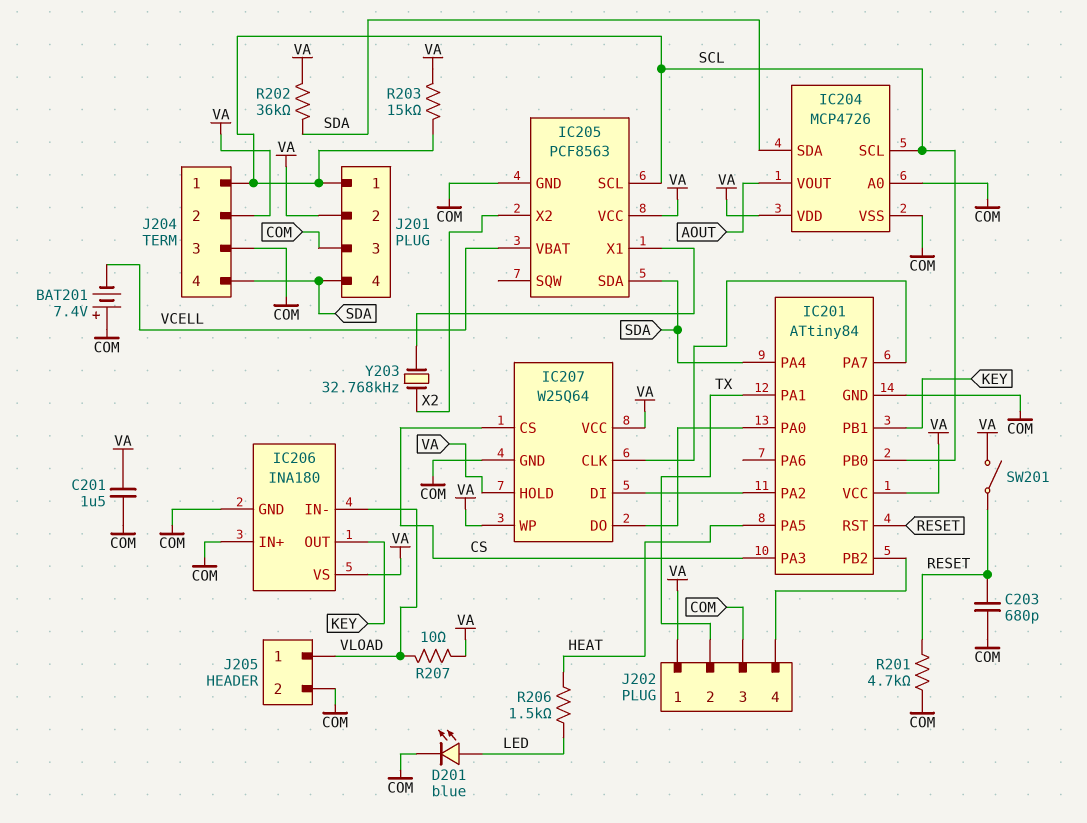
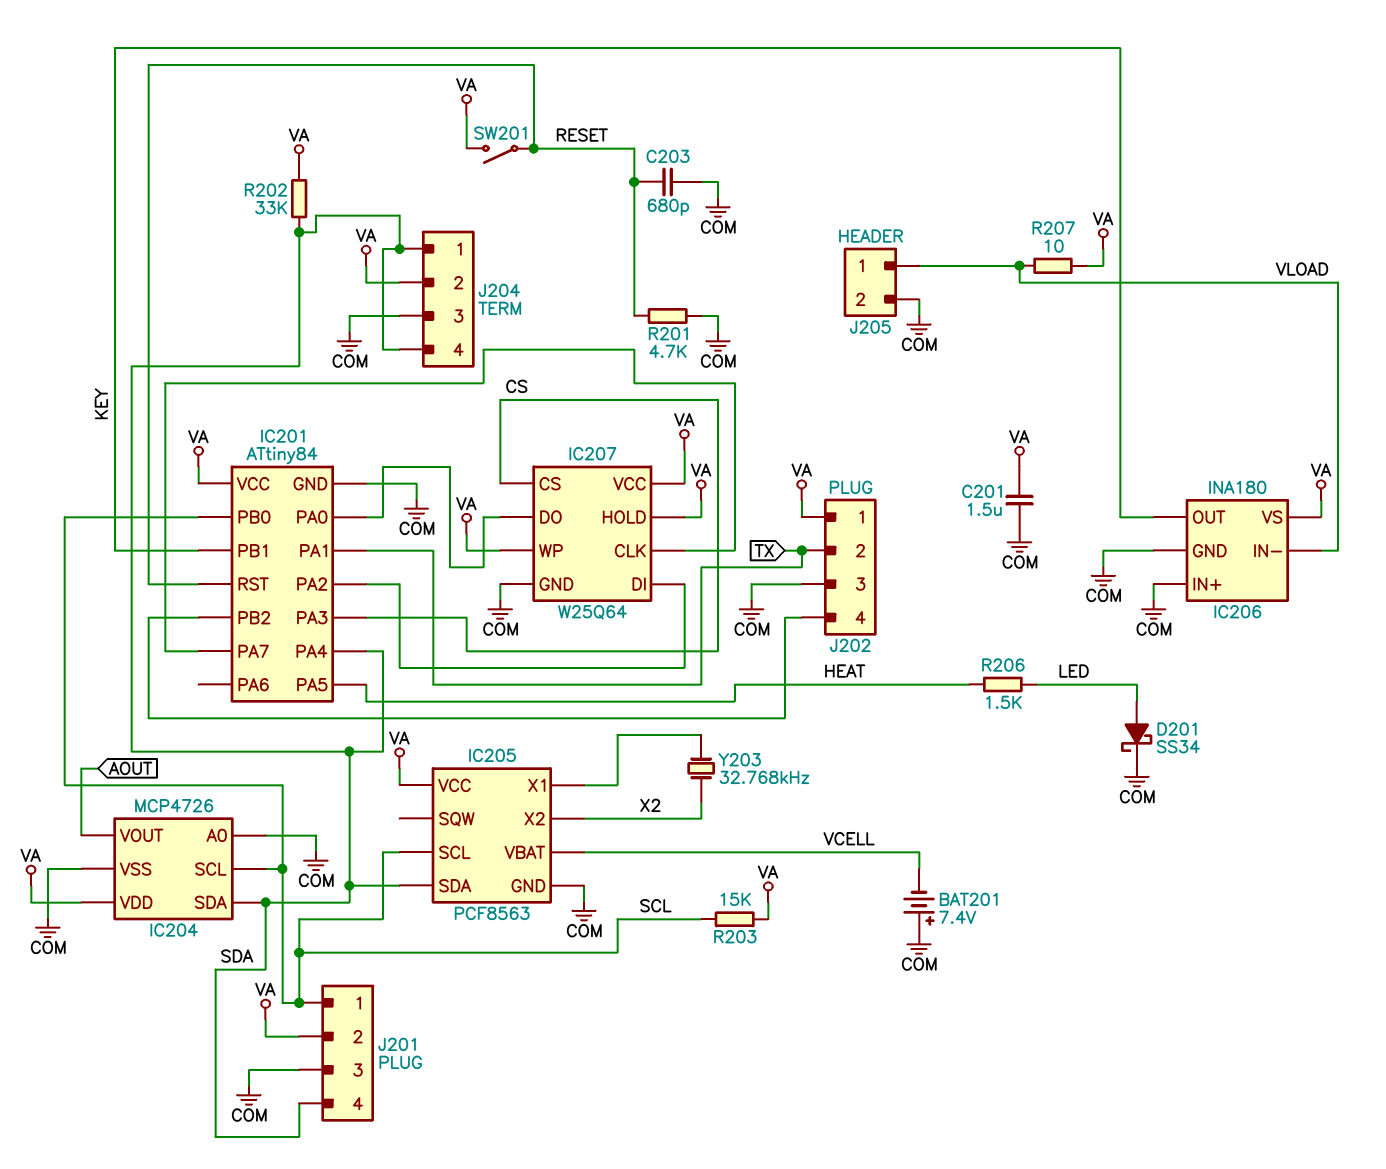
D201: LED blue (A LED, K COM) -> schottky SS34 (A LED, K COM)
J204 pin 1: SCL -> SDA
R202: 36k (SDA, VA) -> 33k (SDA, VA)

